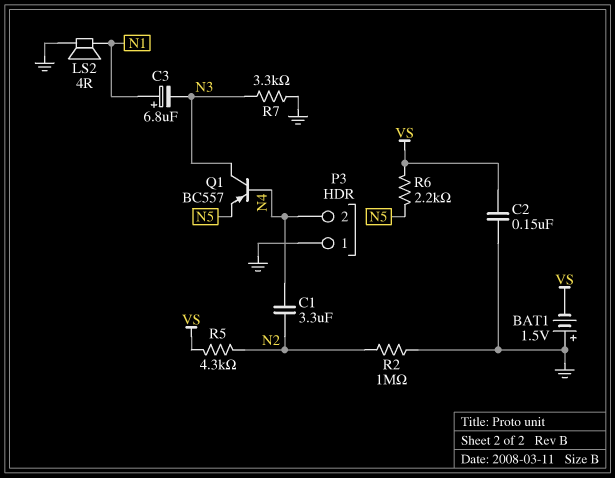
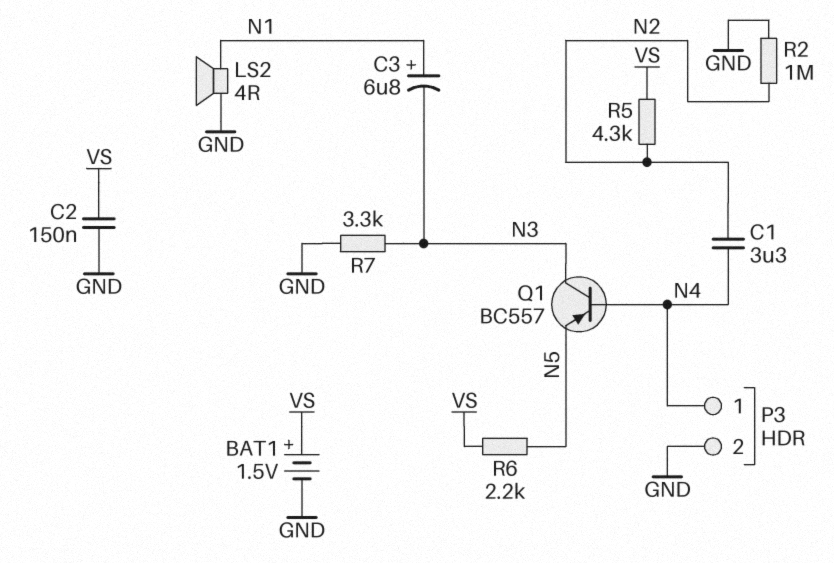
BAT1: 1.5V (plus GND, minus VS) -> 1.5V (plus VS, minus GND)
P3 pin 1: GND -> N4
P3 pin 2: N4 -> GND

